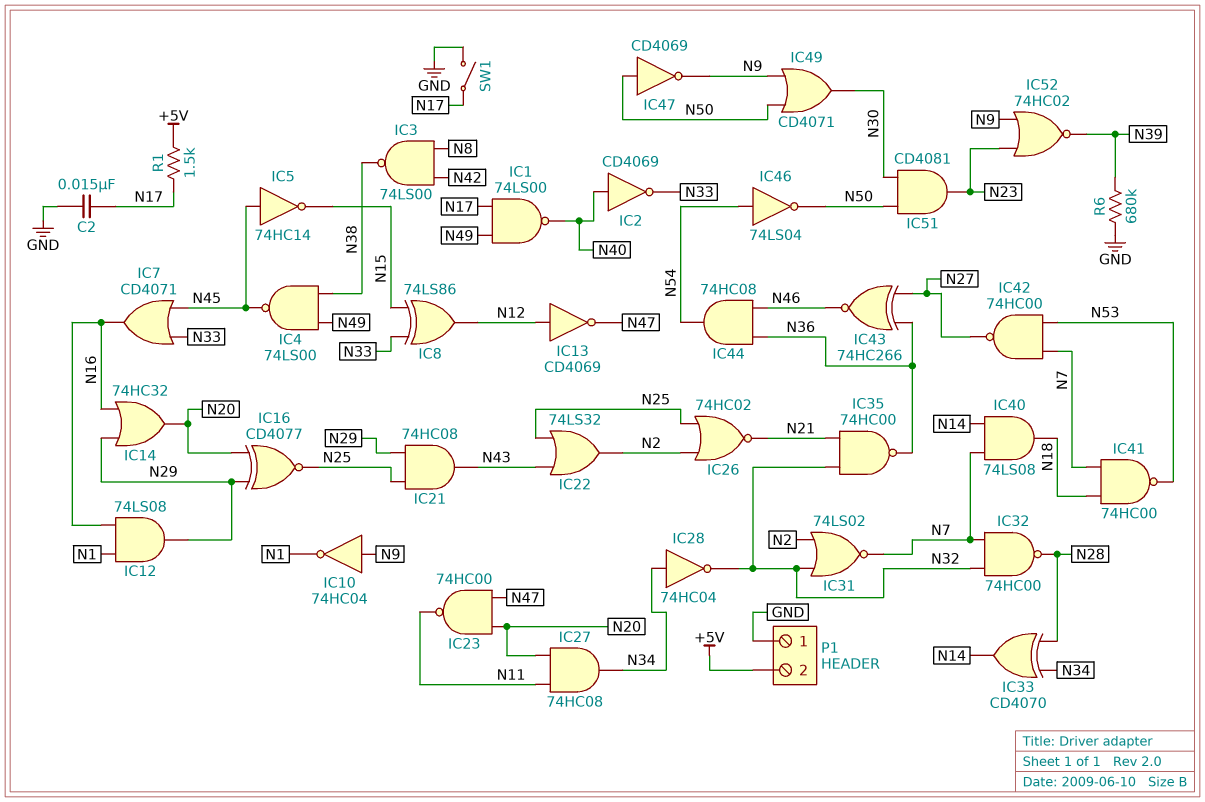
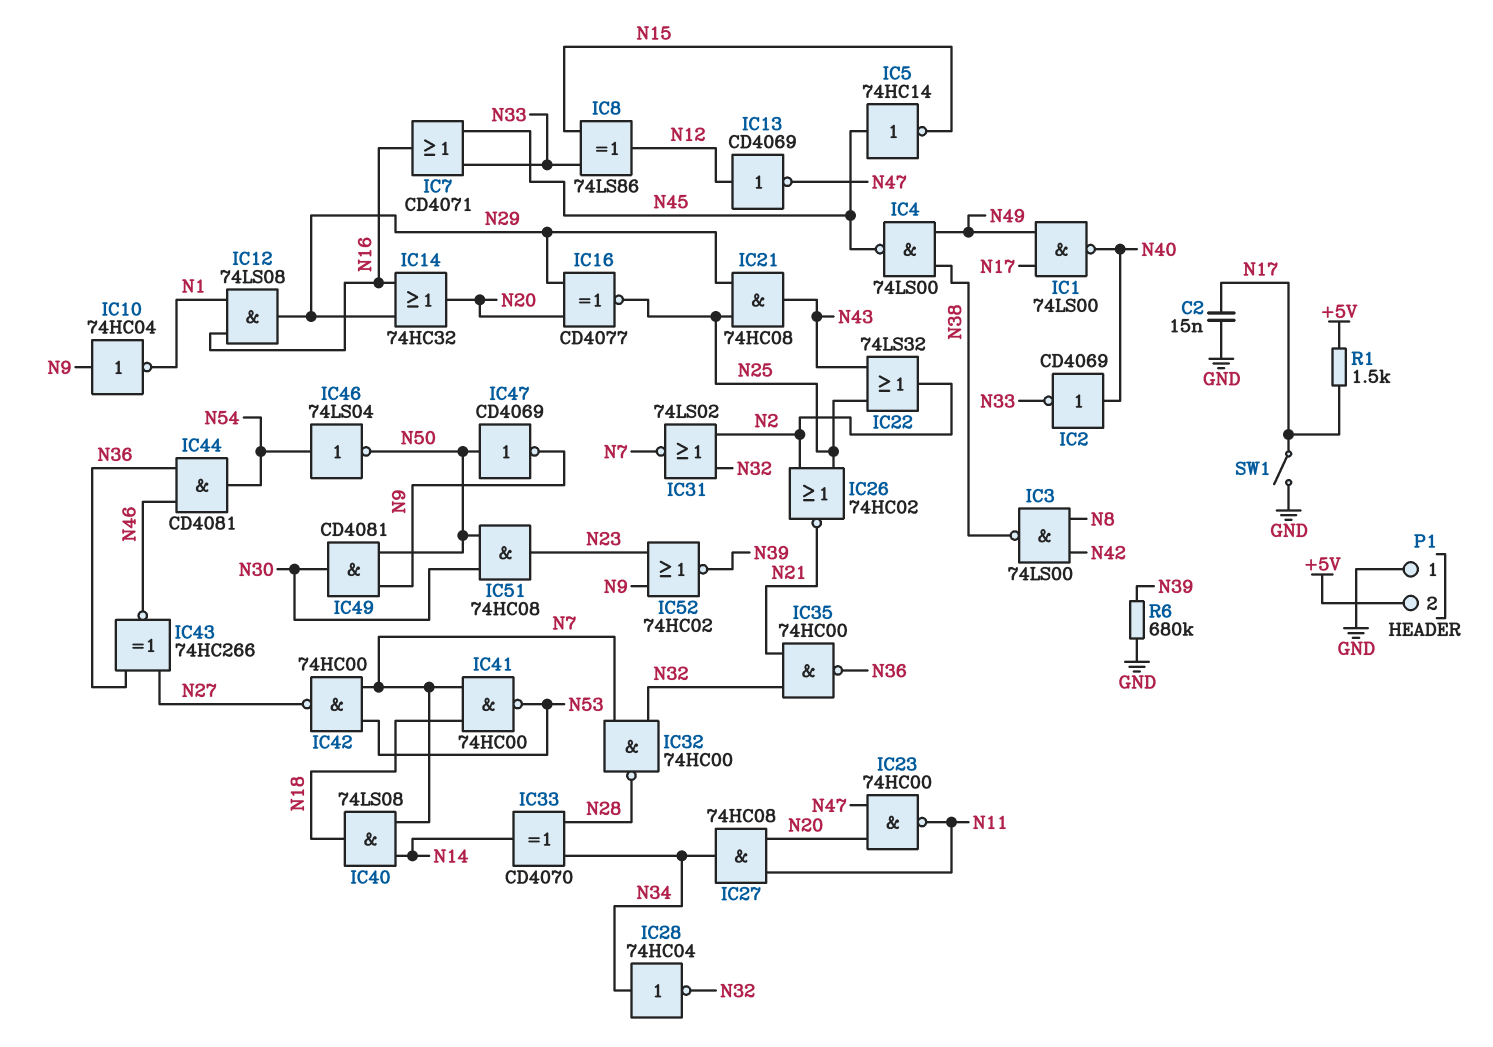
IC44: AND 74HC08 (in N36, in N46, out N54) -> AND CD4081 (in N36, in N46, out N54)
IC49: OR CD4071 (in N9, in N50, out N30) -> AND CD4081 (in N9, in N50, out N30)
IC51: AND CD4081 (in N30, in N50, out N23) -> AND 74HC08 (in N30, in N50, out N23)

